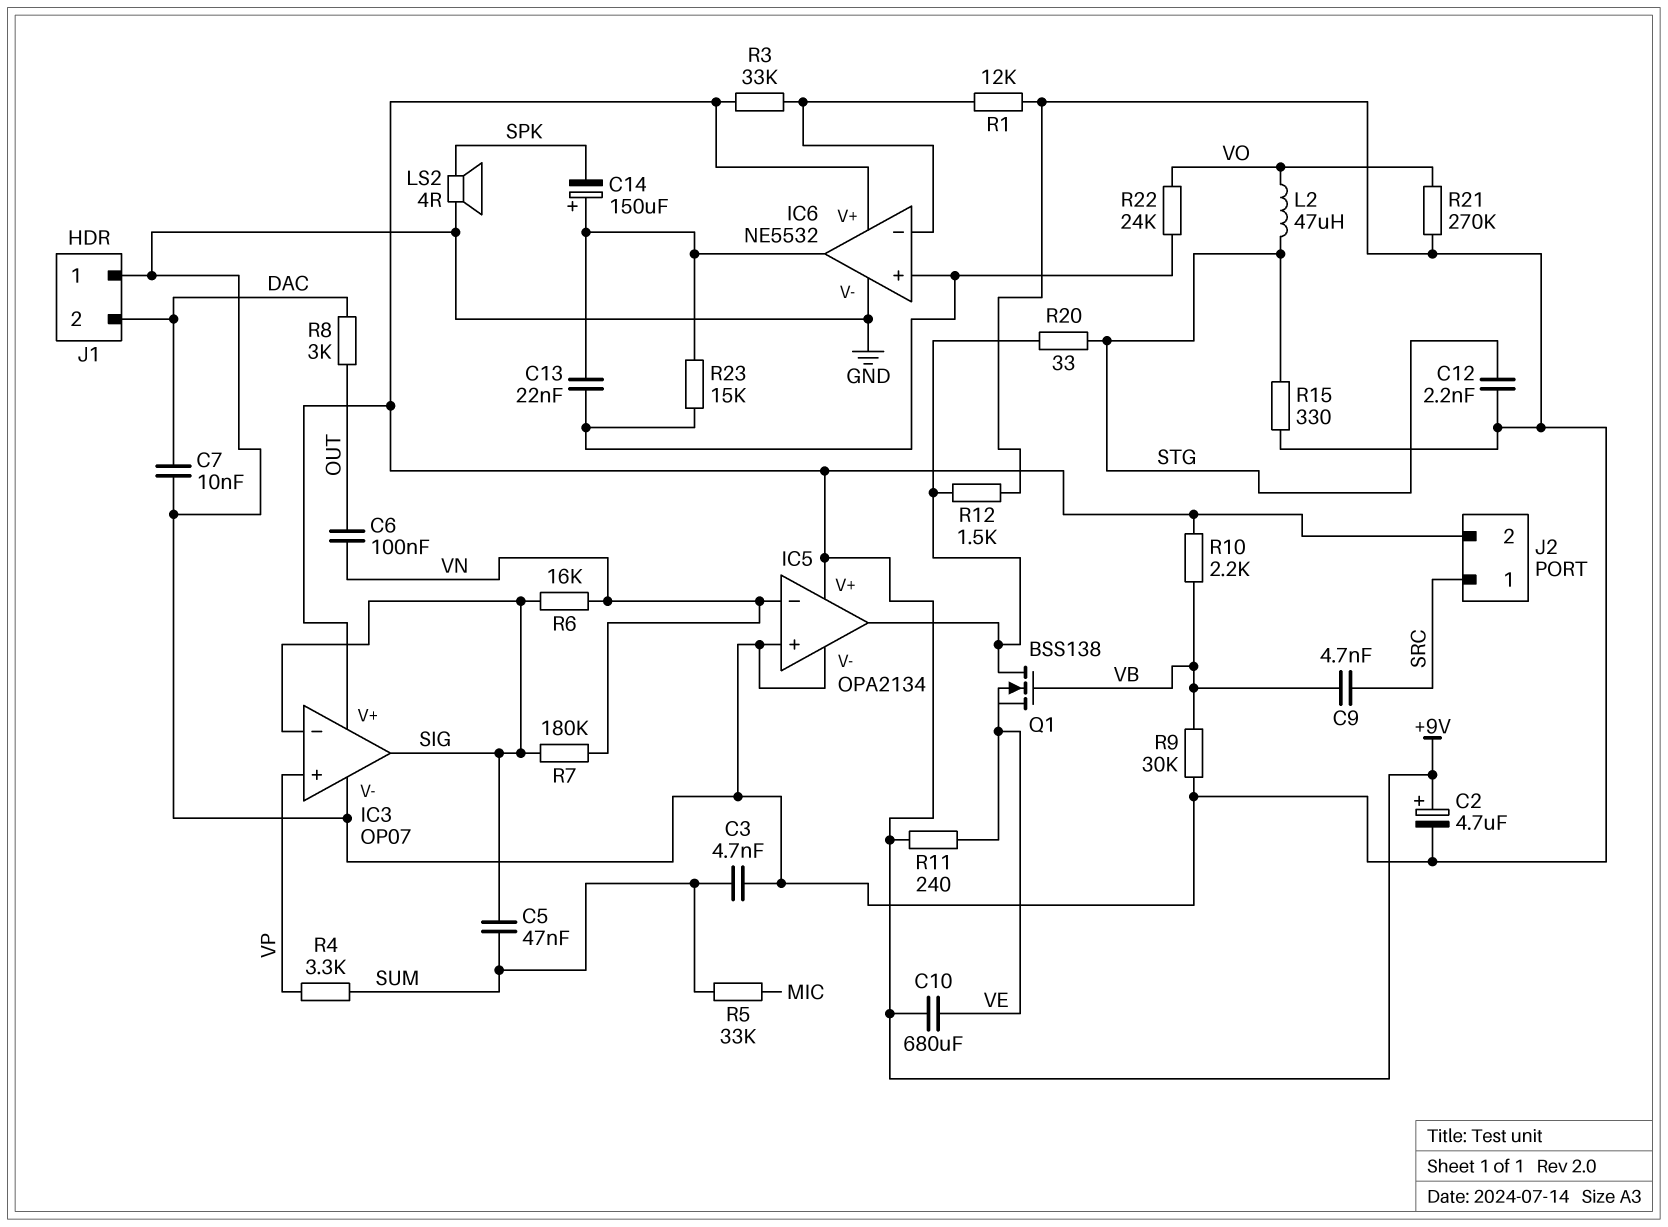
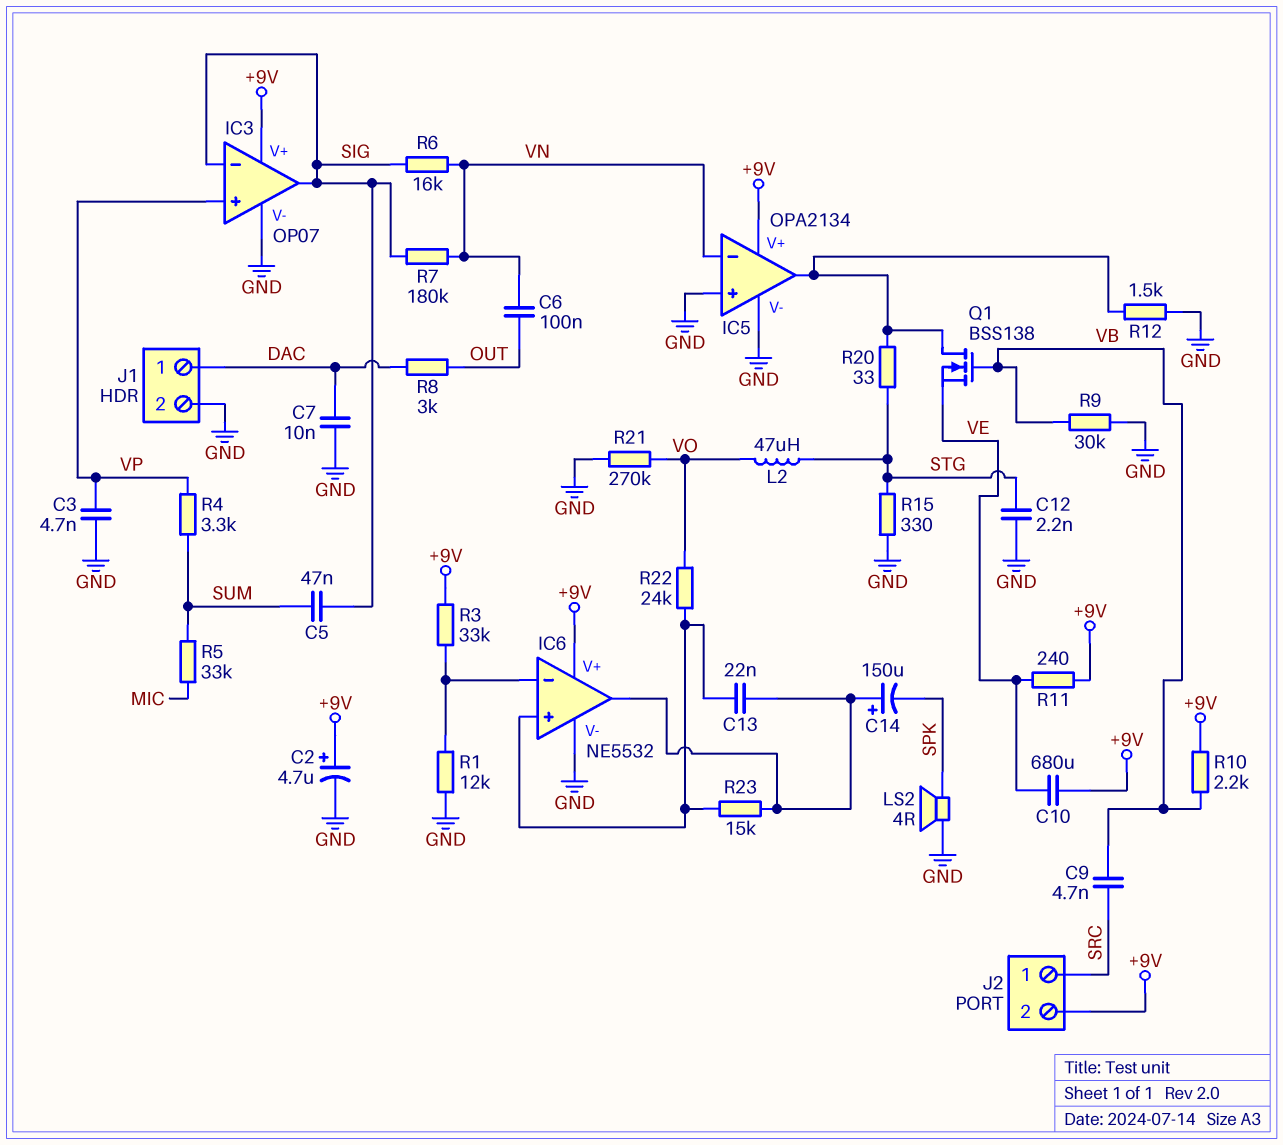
C3: 4.7nF (GND, SUM) -> 4.7nF (GND, VP)
J1 pin 1: GND -> DAC
J1 pin 2: DAC -> GND

